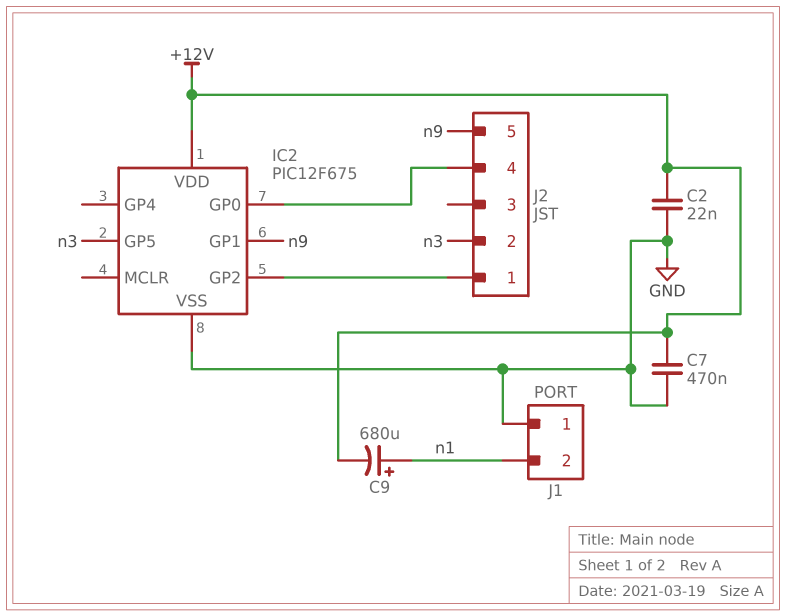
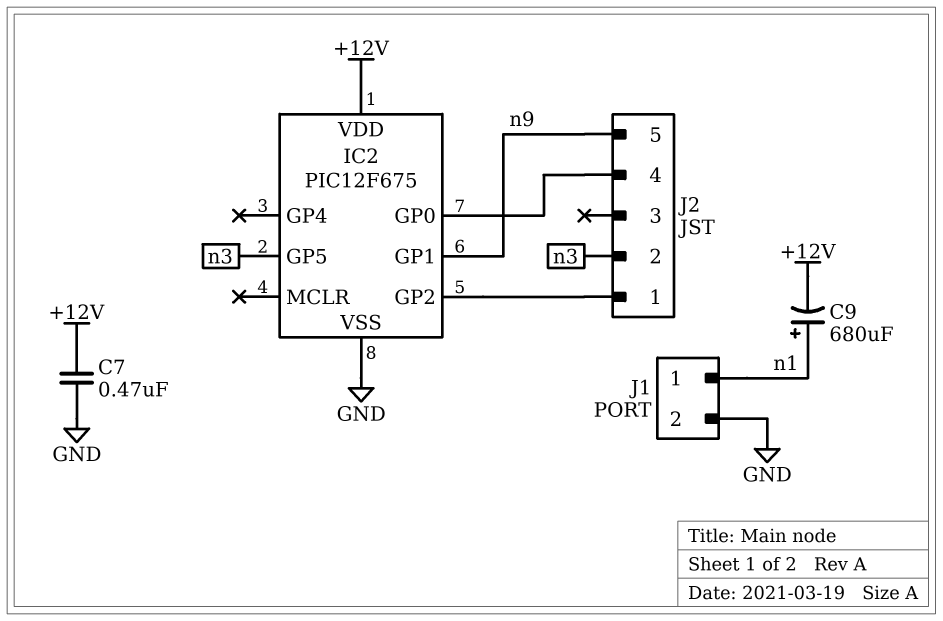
C2: 22nF (+12V, GND) -> none
J1 pin 1: GND -> n1
J1 pin 2: n1 -> GND

